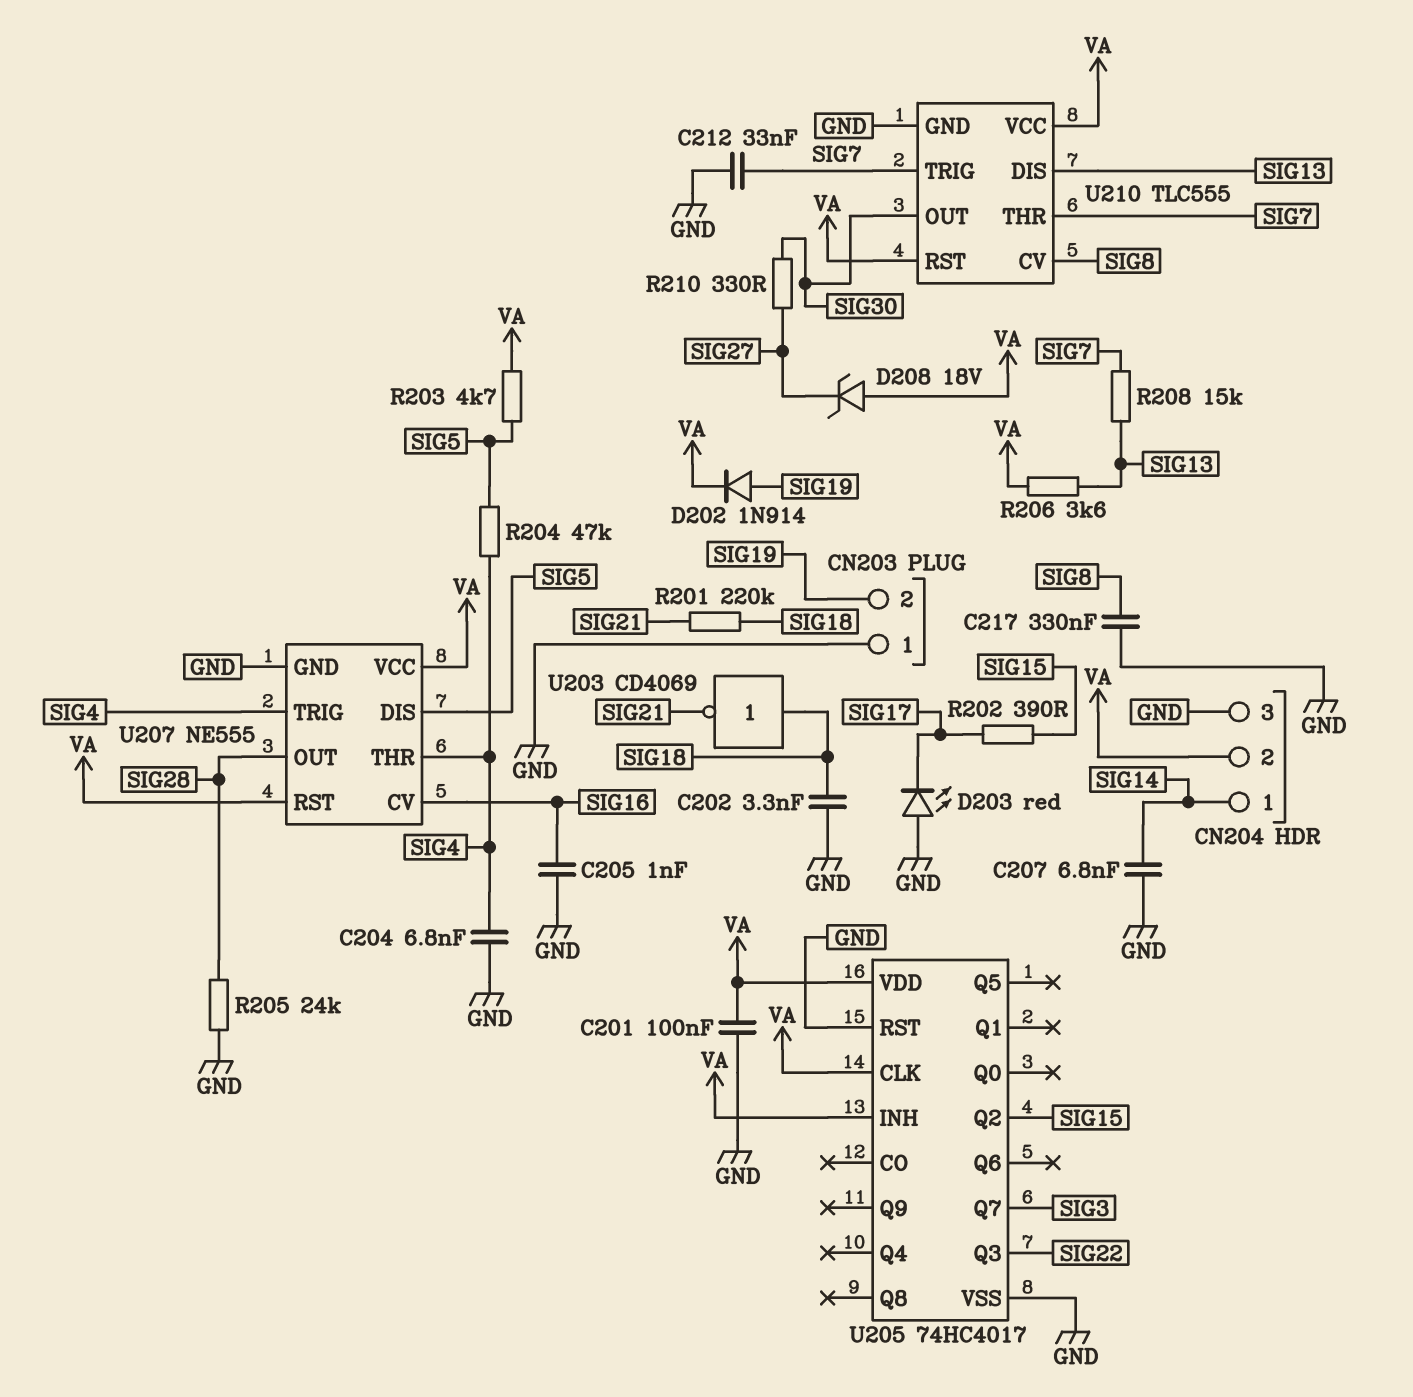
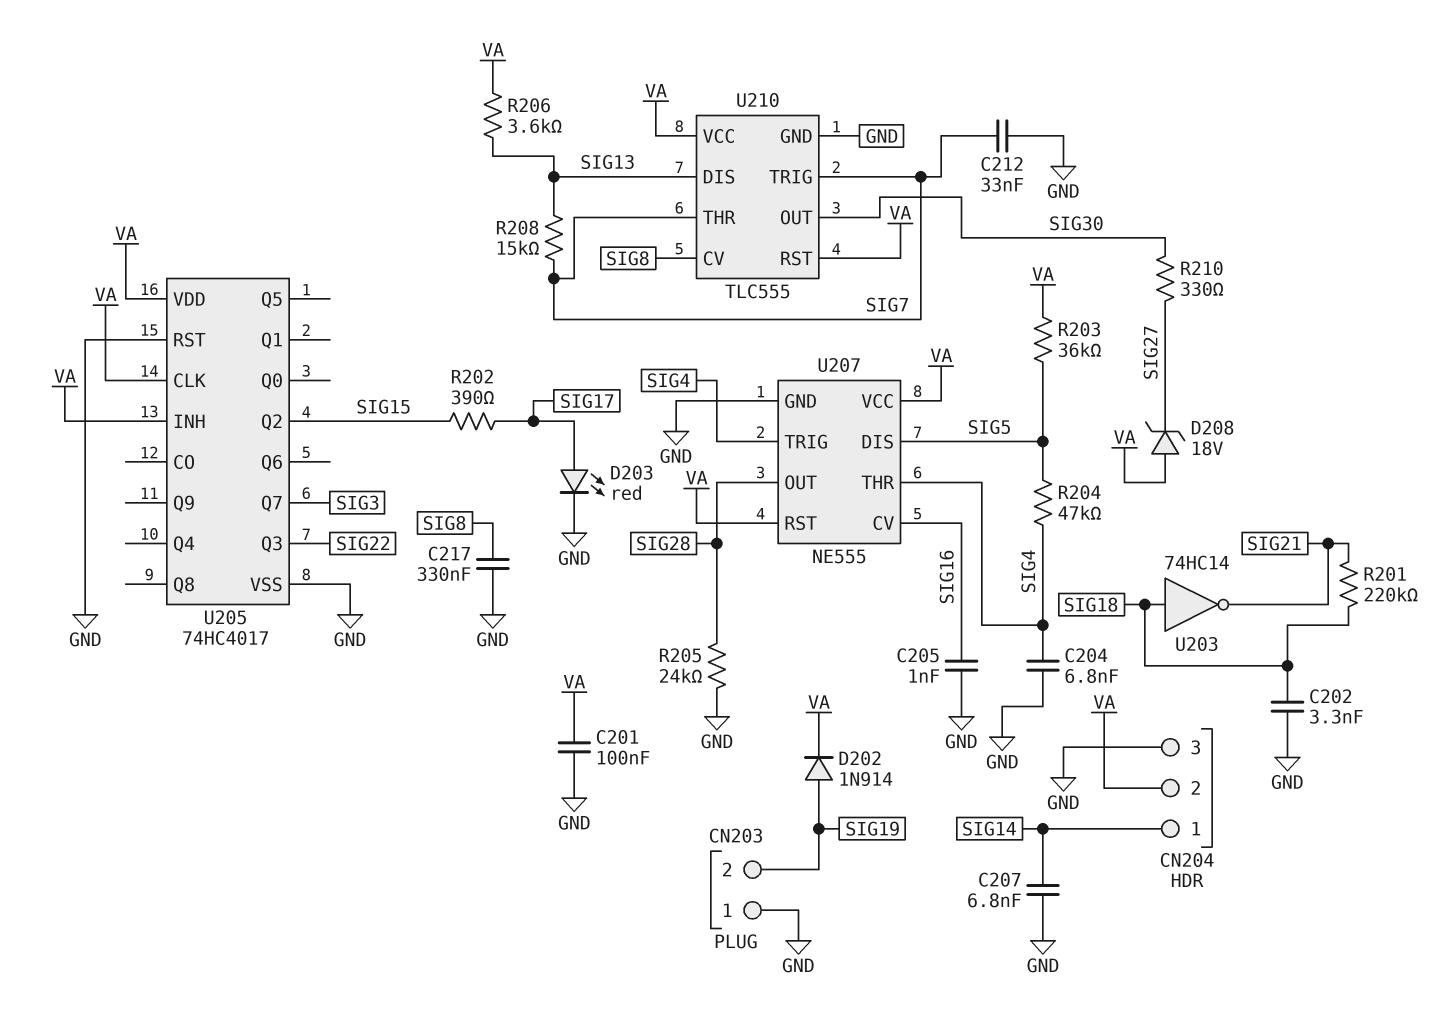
D203: LED red (A GND, K SIG17) -> LED red (A SIG17, K GND)
R203: 4.7k (SIG5, VA) -> 36k (SIG5, VA)
U203: NOT CD4069 (in SIG18, out SIG21) -> NOT 74HC14 (in SIG18, out SIG21)

